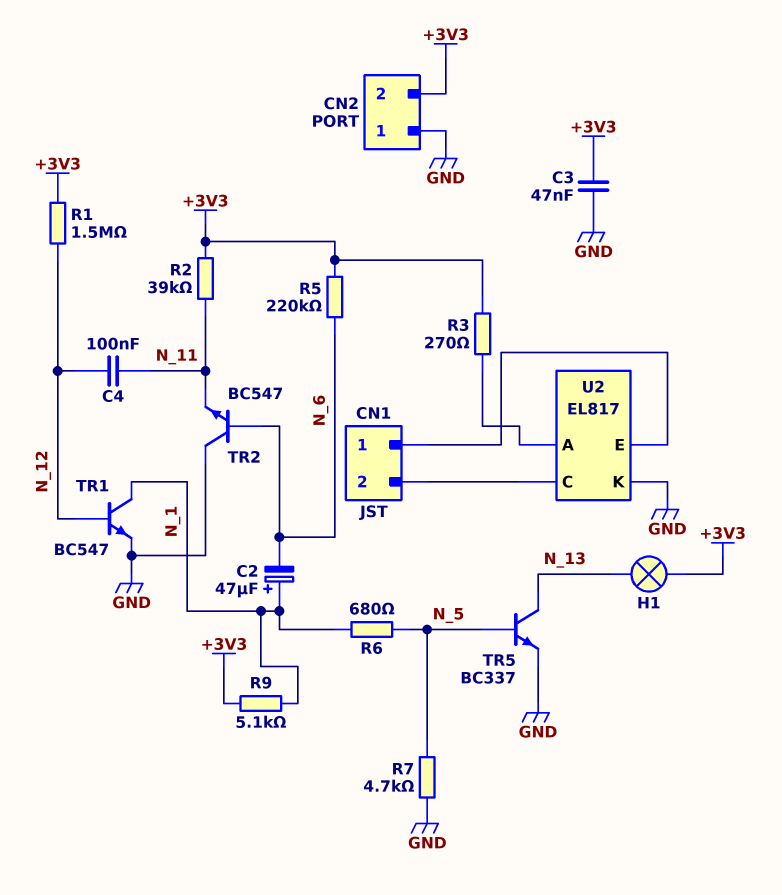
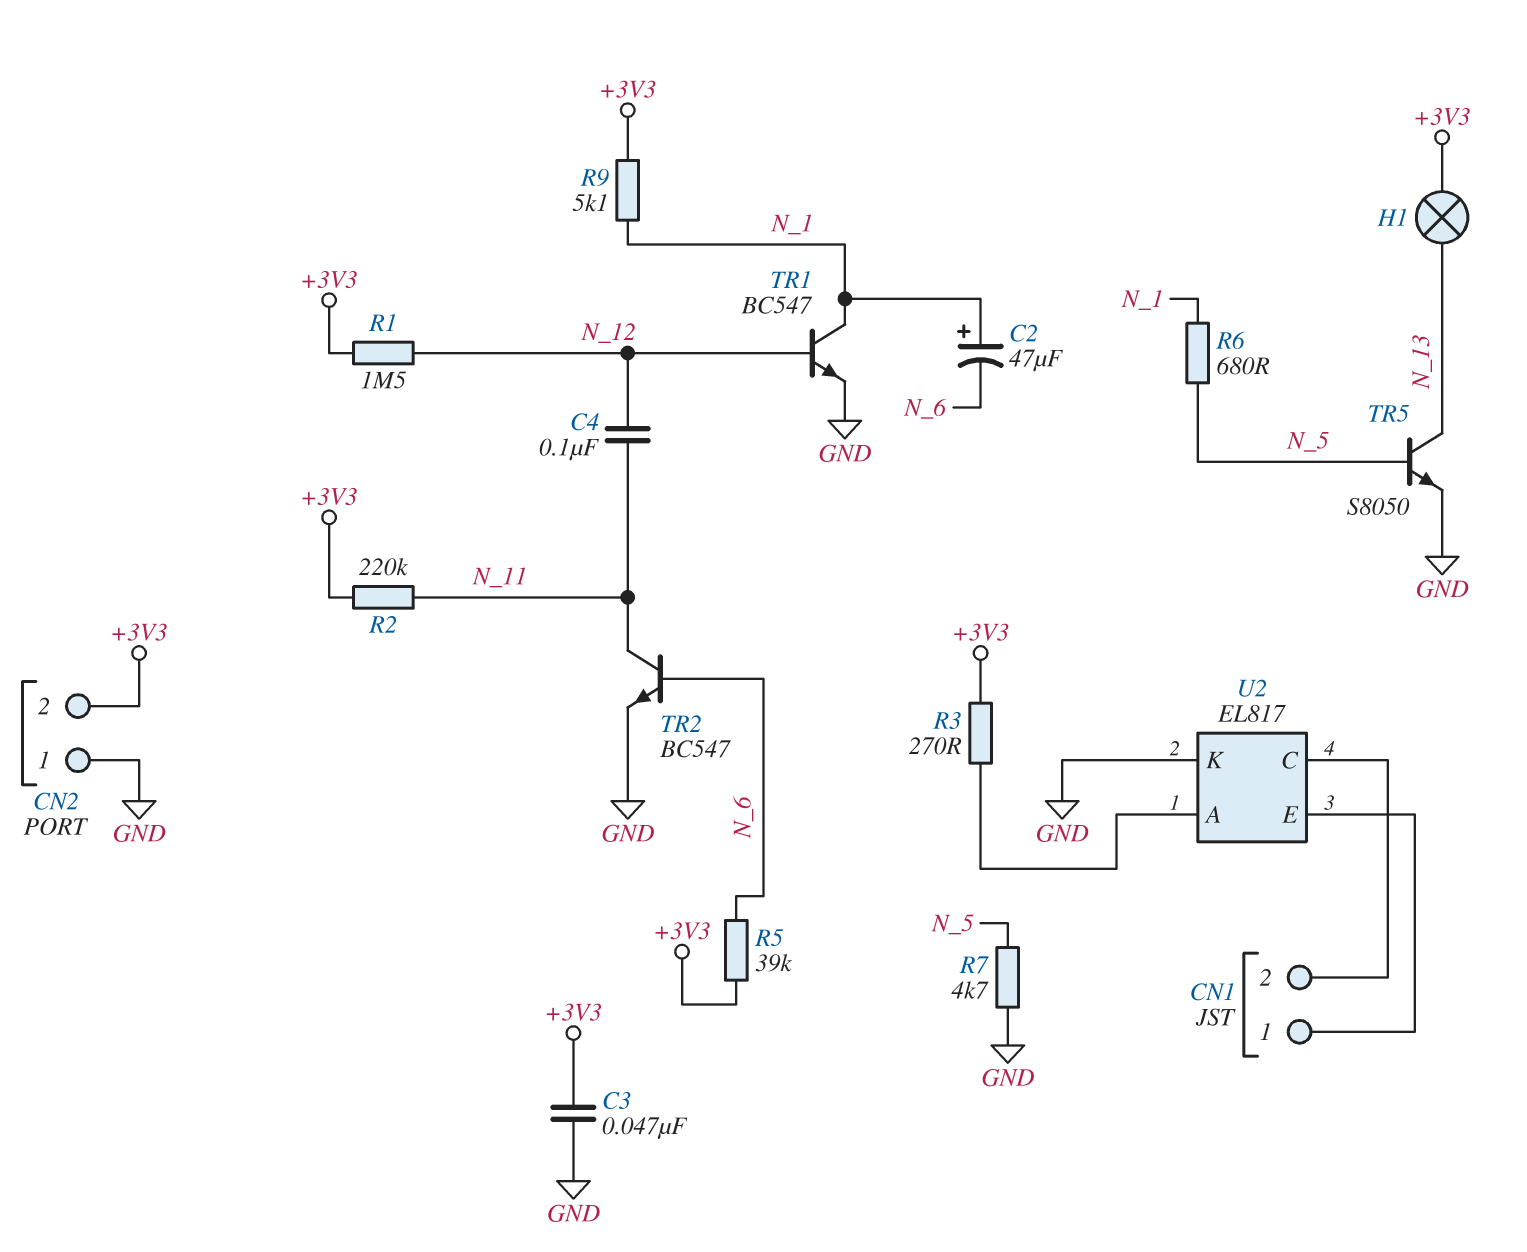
R2: 39k (+3V3, N_11) -> 220k (+3V3, N_11)
R5: 220k (+3V3, N_6) -> 39k (+3V3, N_6)
TR2: NPN BC547 (B N_6, C GND, E N_11) -> NPN BC547 (B N_6, C N_11, E GND)
TR5: NPN BC337 (B N_5, C N_13, E GND) -> NPN S8050 (B N_5, C N_13, E GND)

